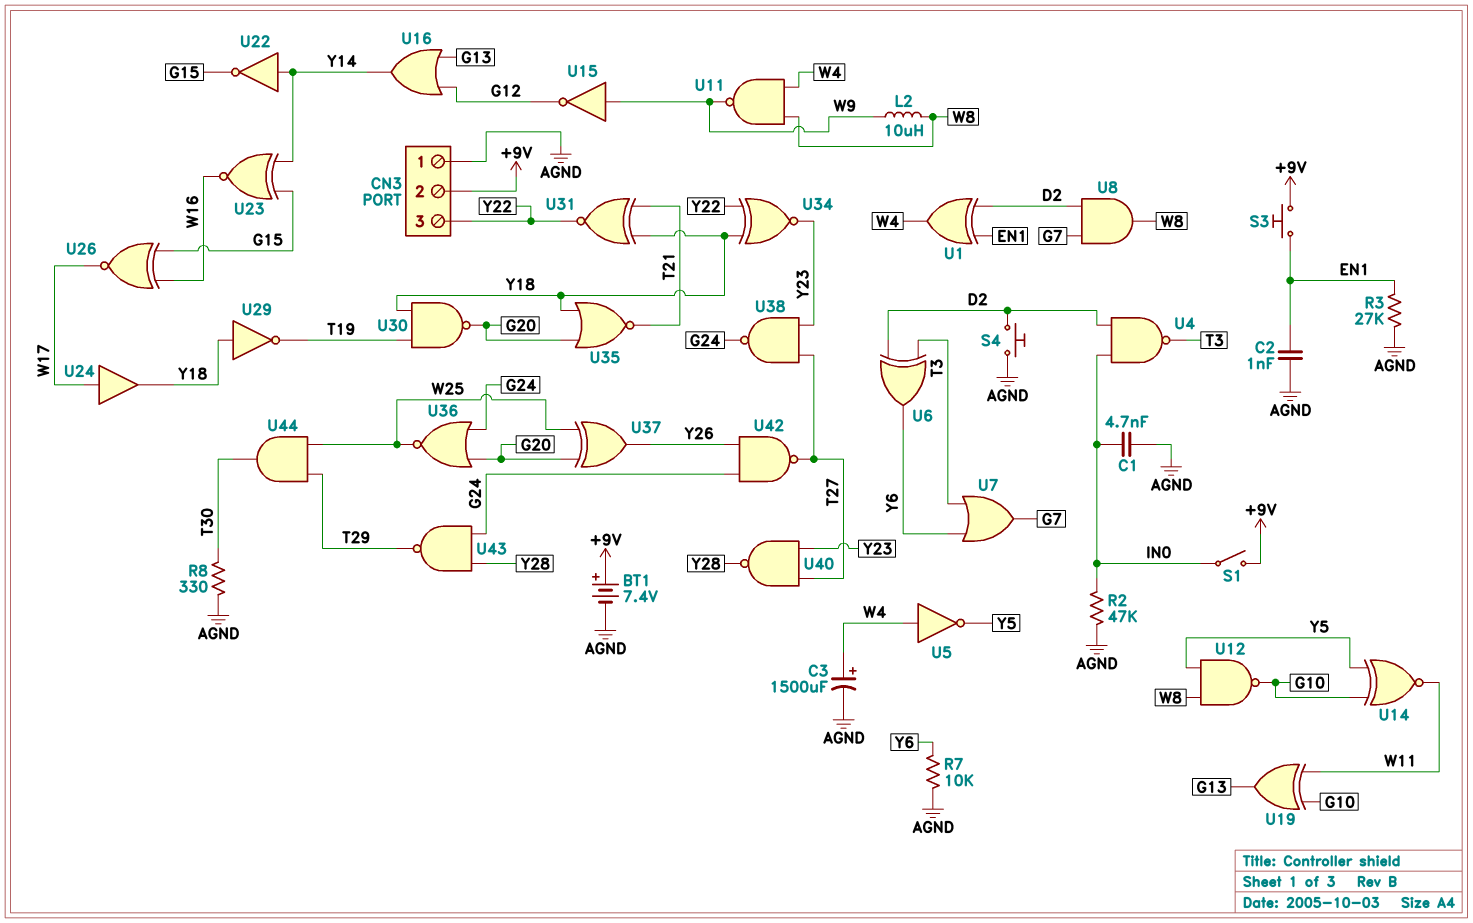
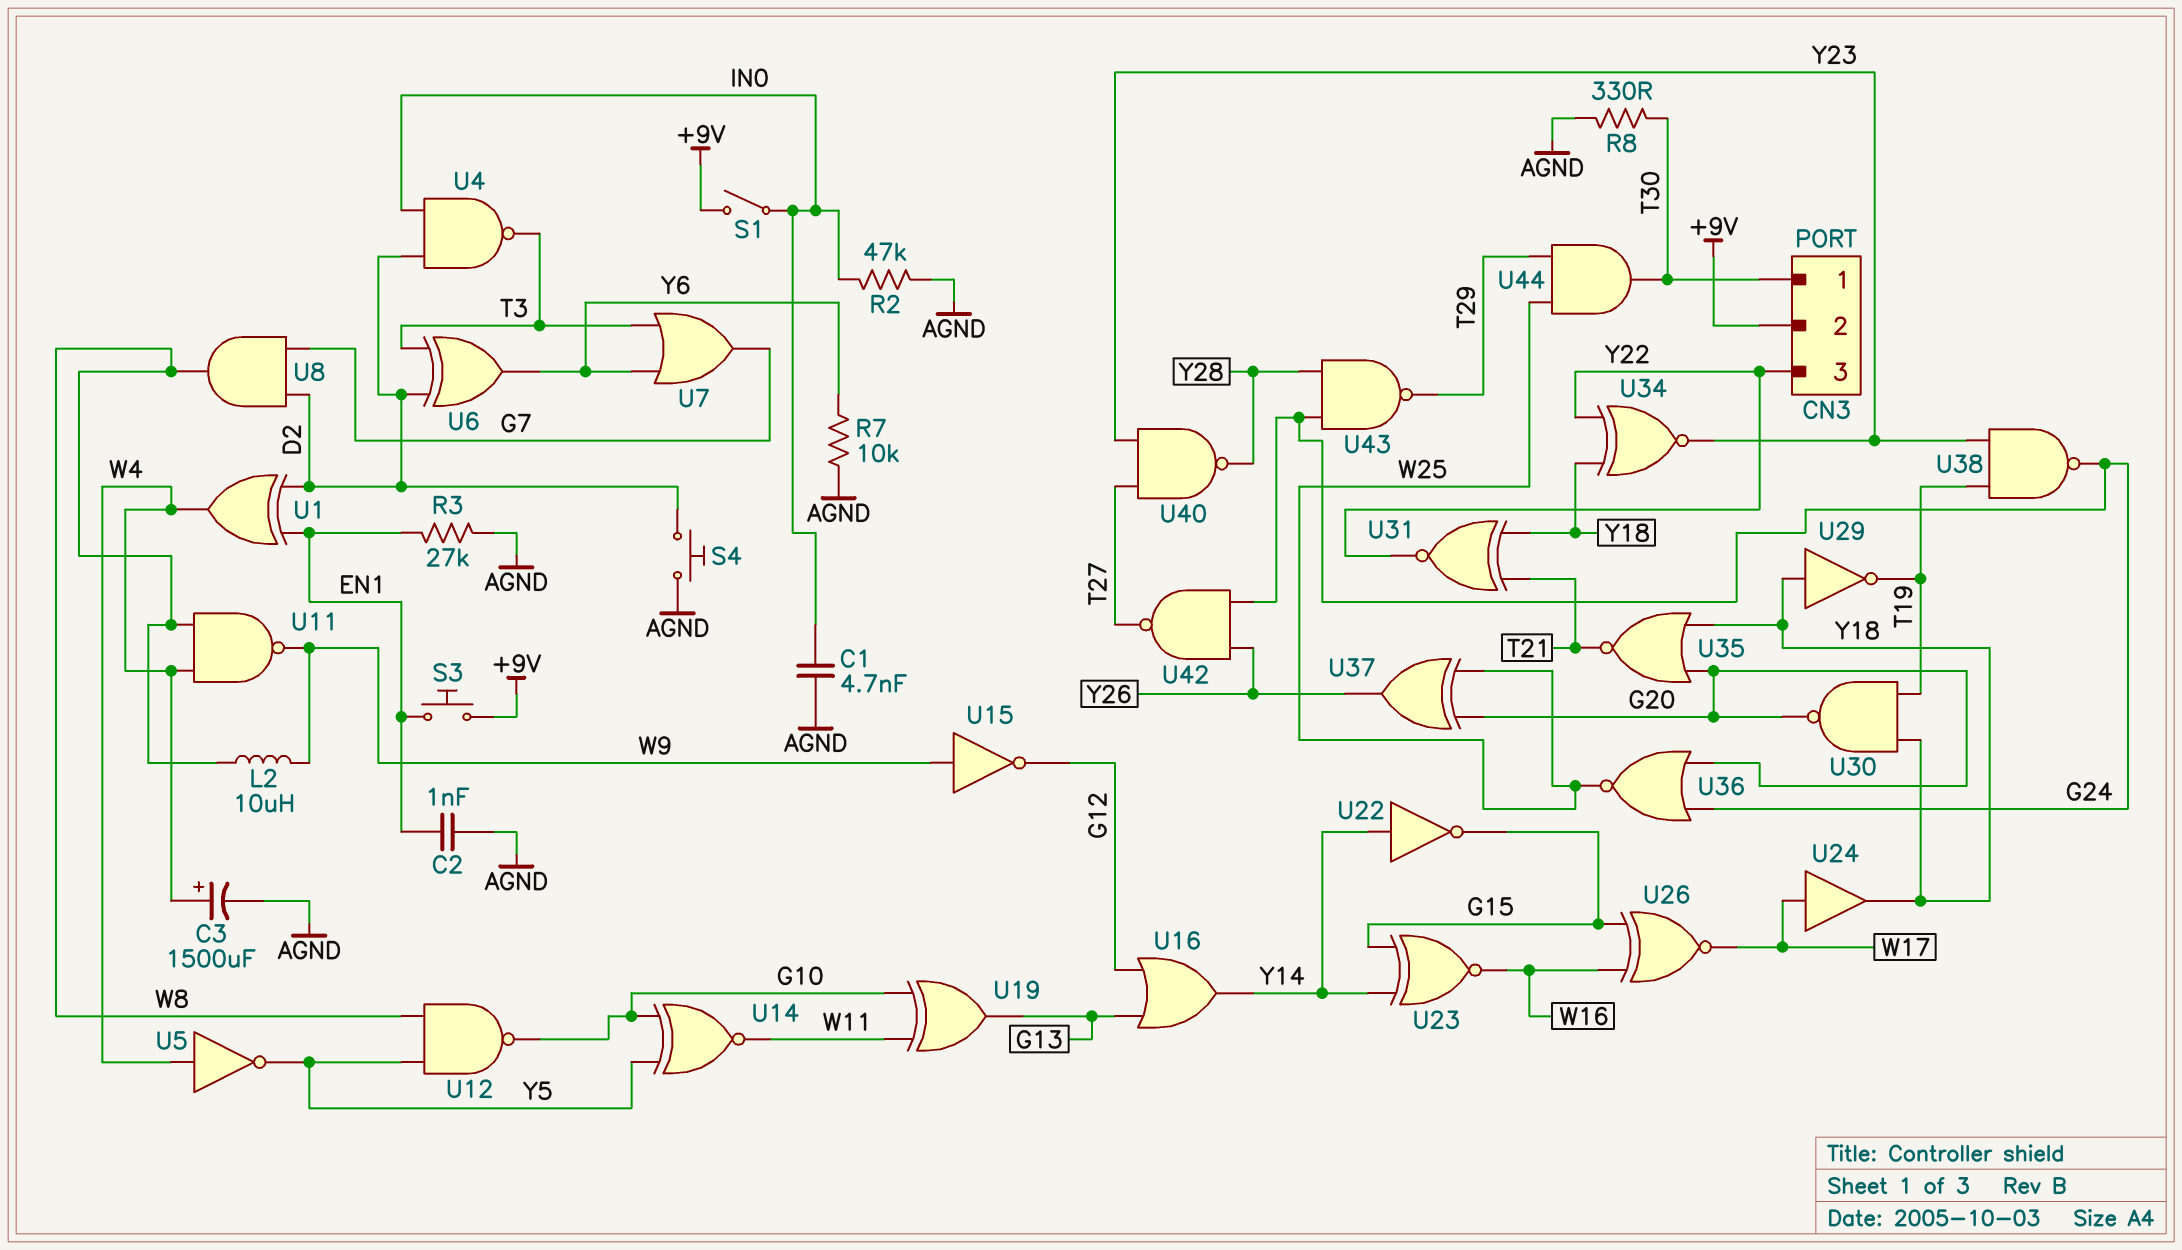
BT1: 7.4V (plus +9V, minus AGND) -> none
CN3 pin 1: AGND -> T30
U38: NAND (in T27, in Y23, out G24) -> NAND (in T19, in Y23, out G24)

